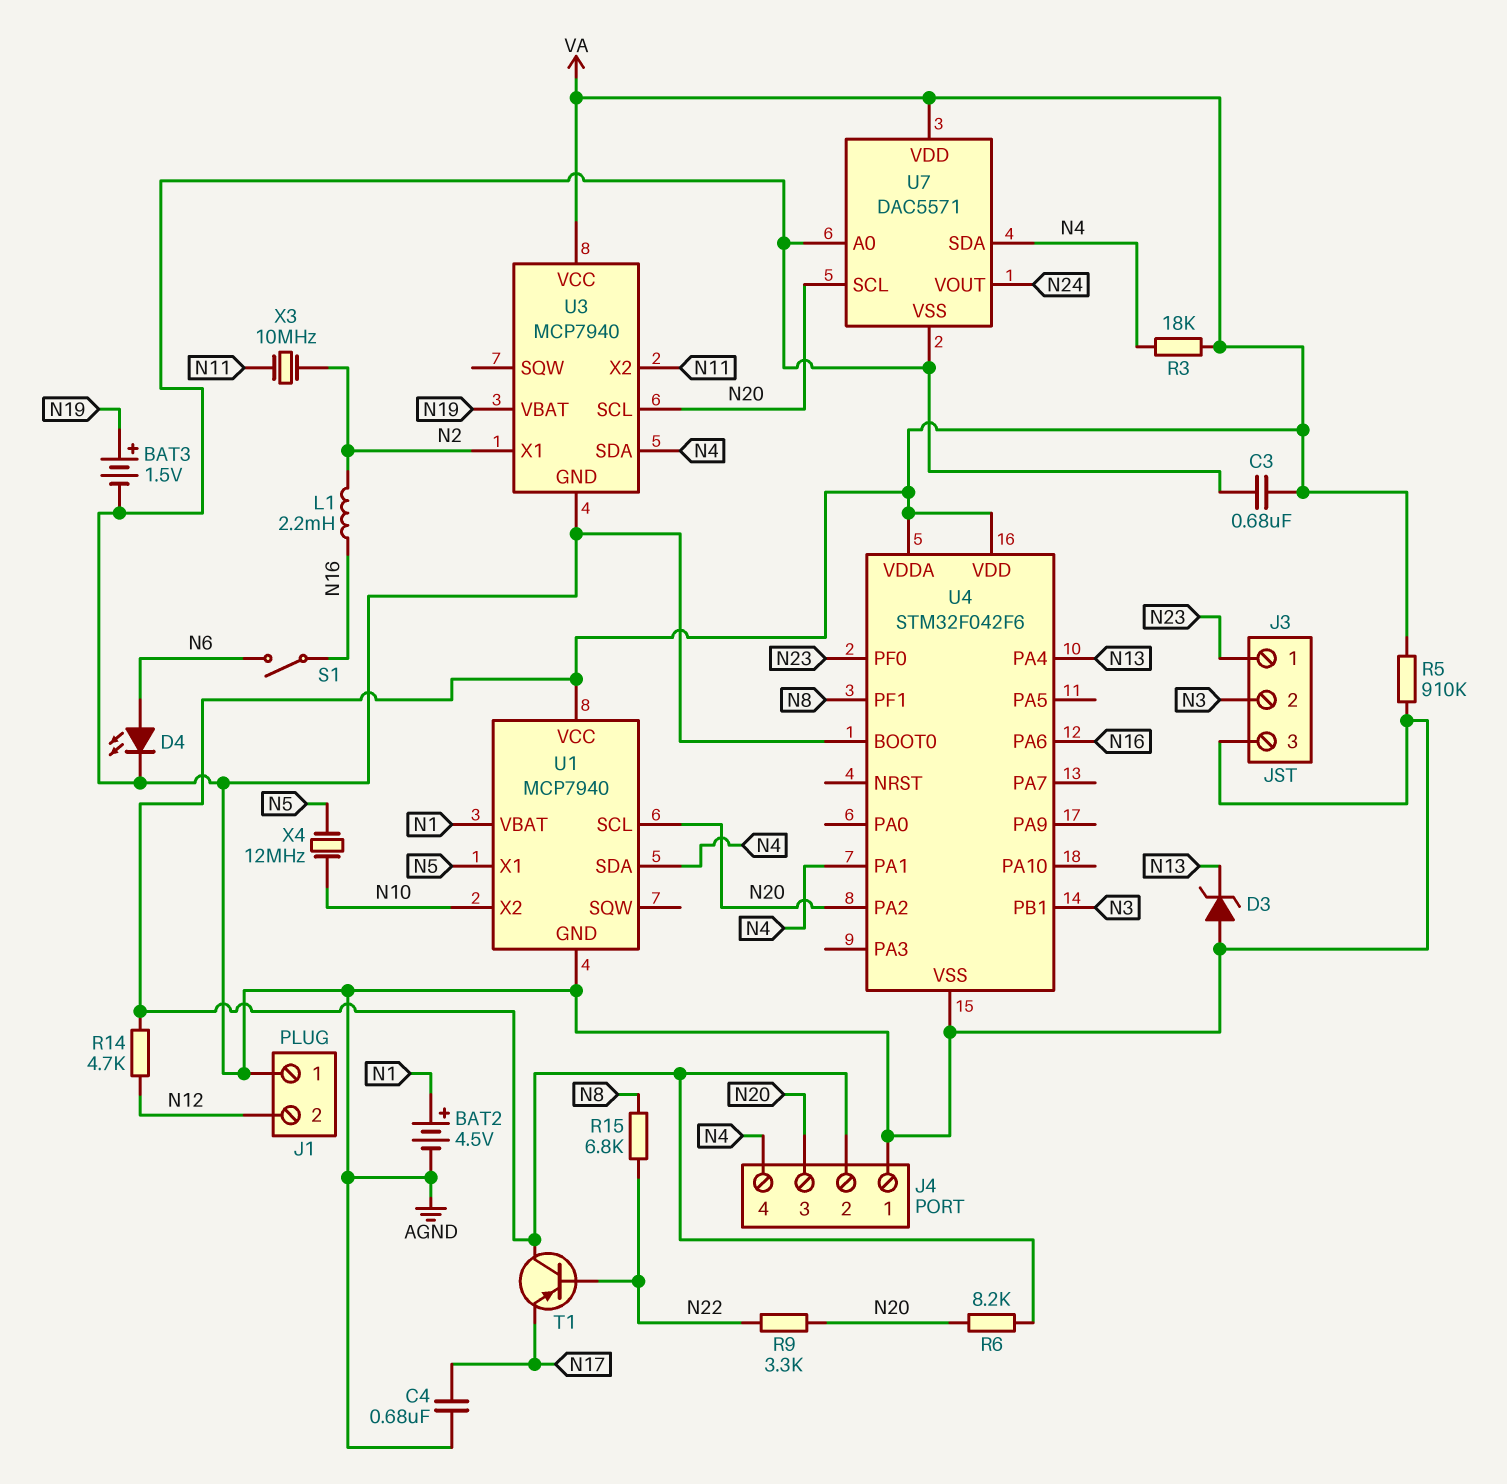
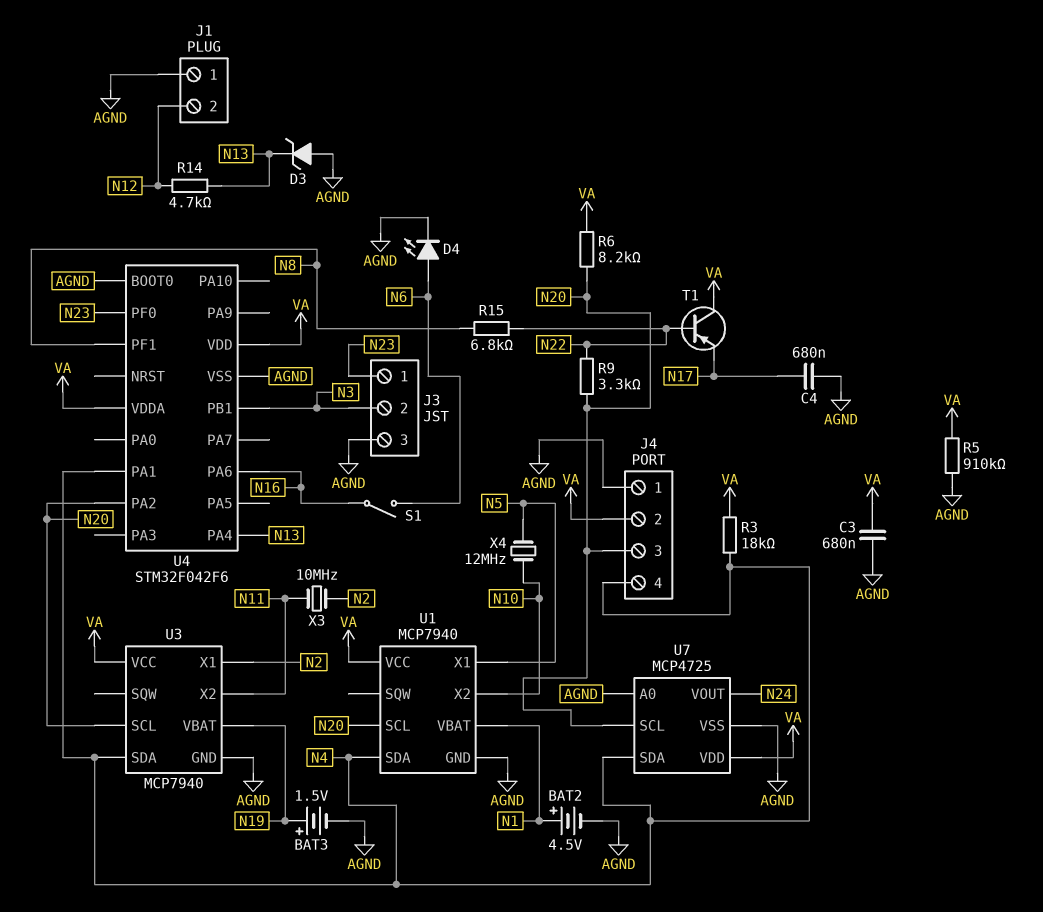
L1: 2.2mH (N2, N16) -> none
R14: 4.7k (N12, VA) -> 4.7k (N12, N13)
U7: DAC5571 -> MCP4725

